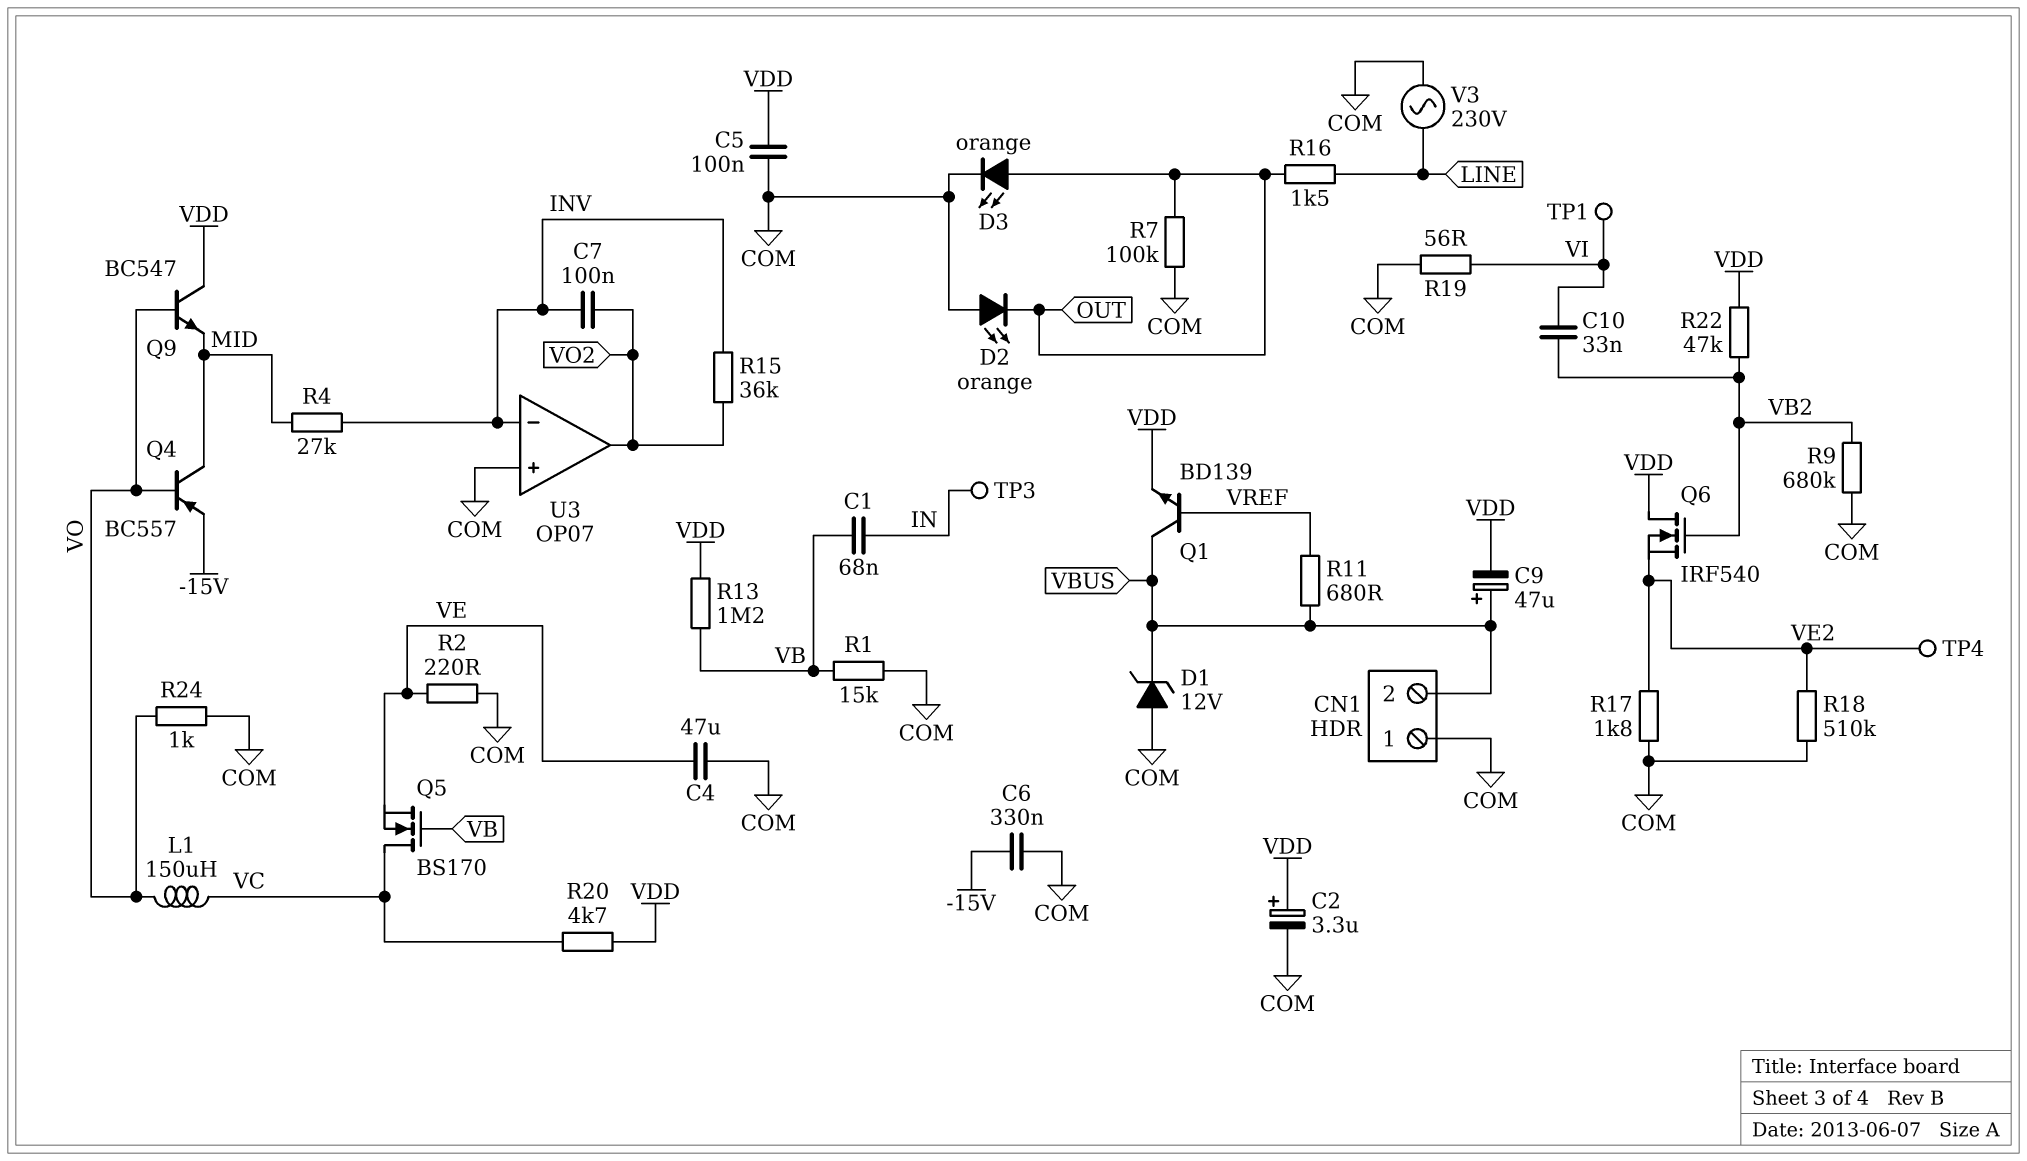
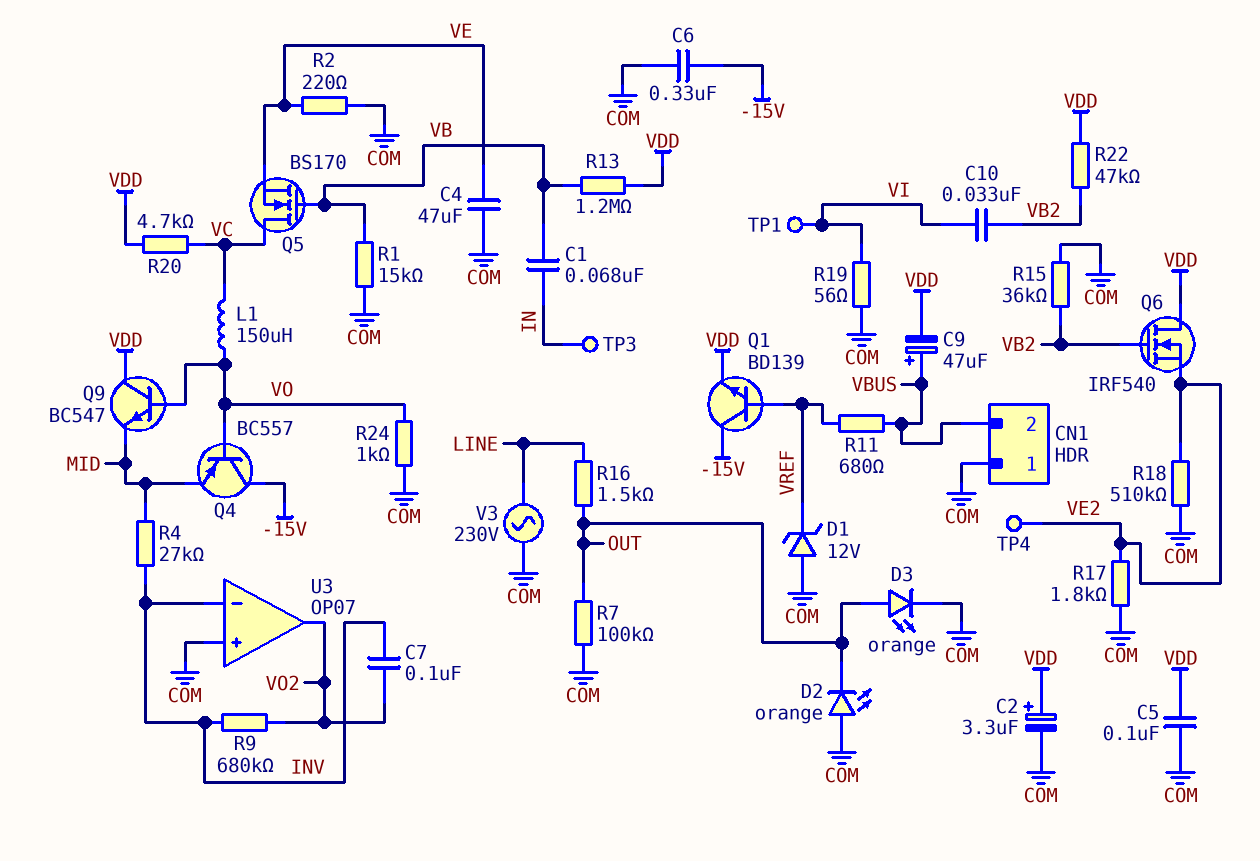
D1: zener 12V (A COM, K VBUS) -> zener 12V (A COM, K VREF)
Q1: NPN BD139 (B VREF, C VBUS, E VDD) -> NPN BD139 (B VREF, C -15V, E VDD)
Q4: PNP BC557 (B VO, C MID, E -15V) -> PNP BC557 (B VO, C -15V, E MID)
R9: 680k (COM, VB2) -> 680k (INV, VO2)
R15: 36k (INV, VO2) -> 36k (COM, VB2)

